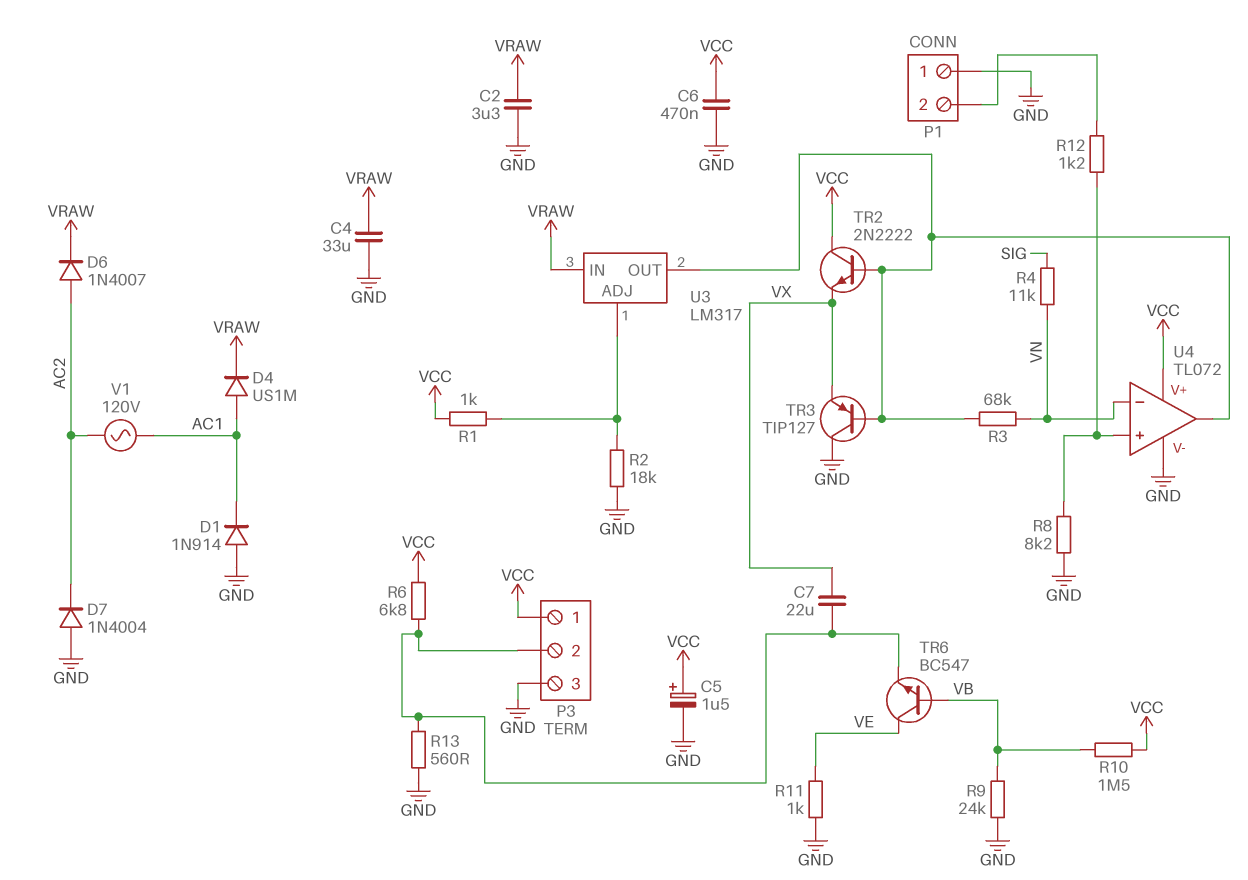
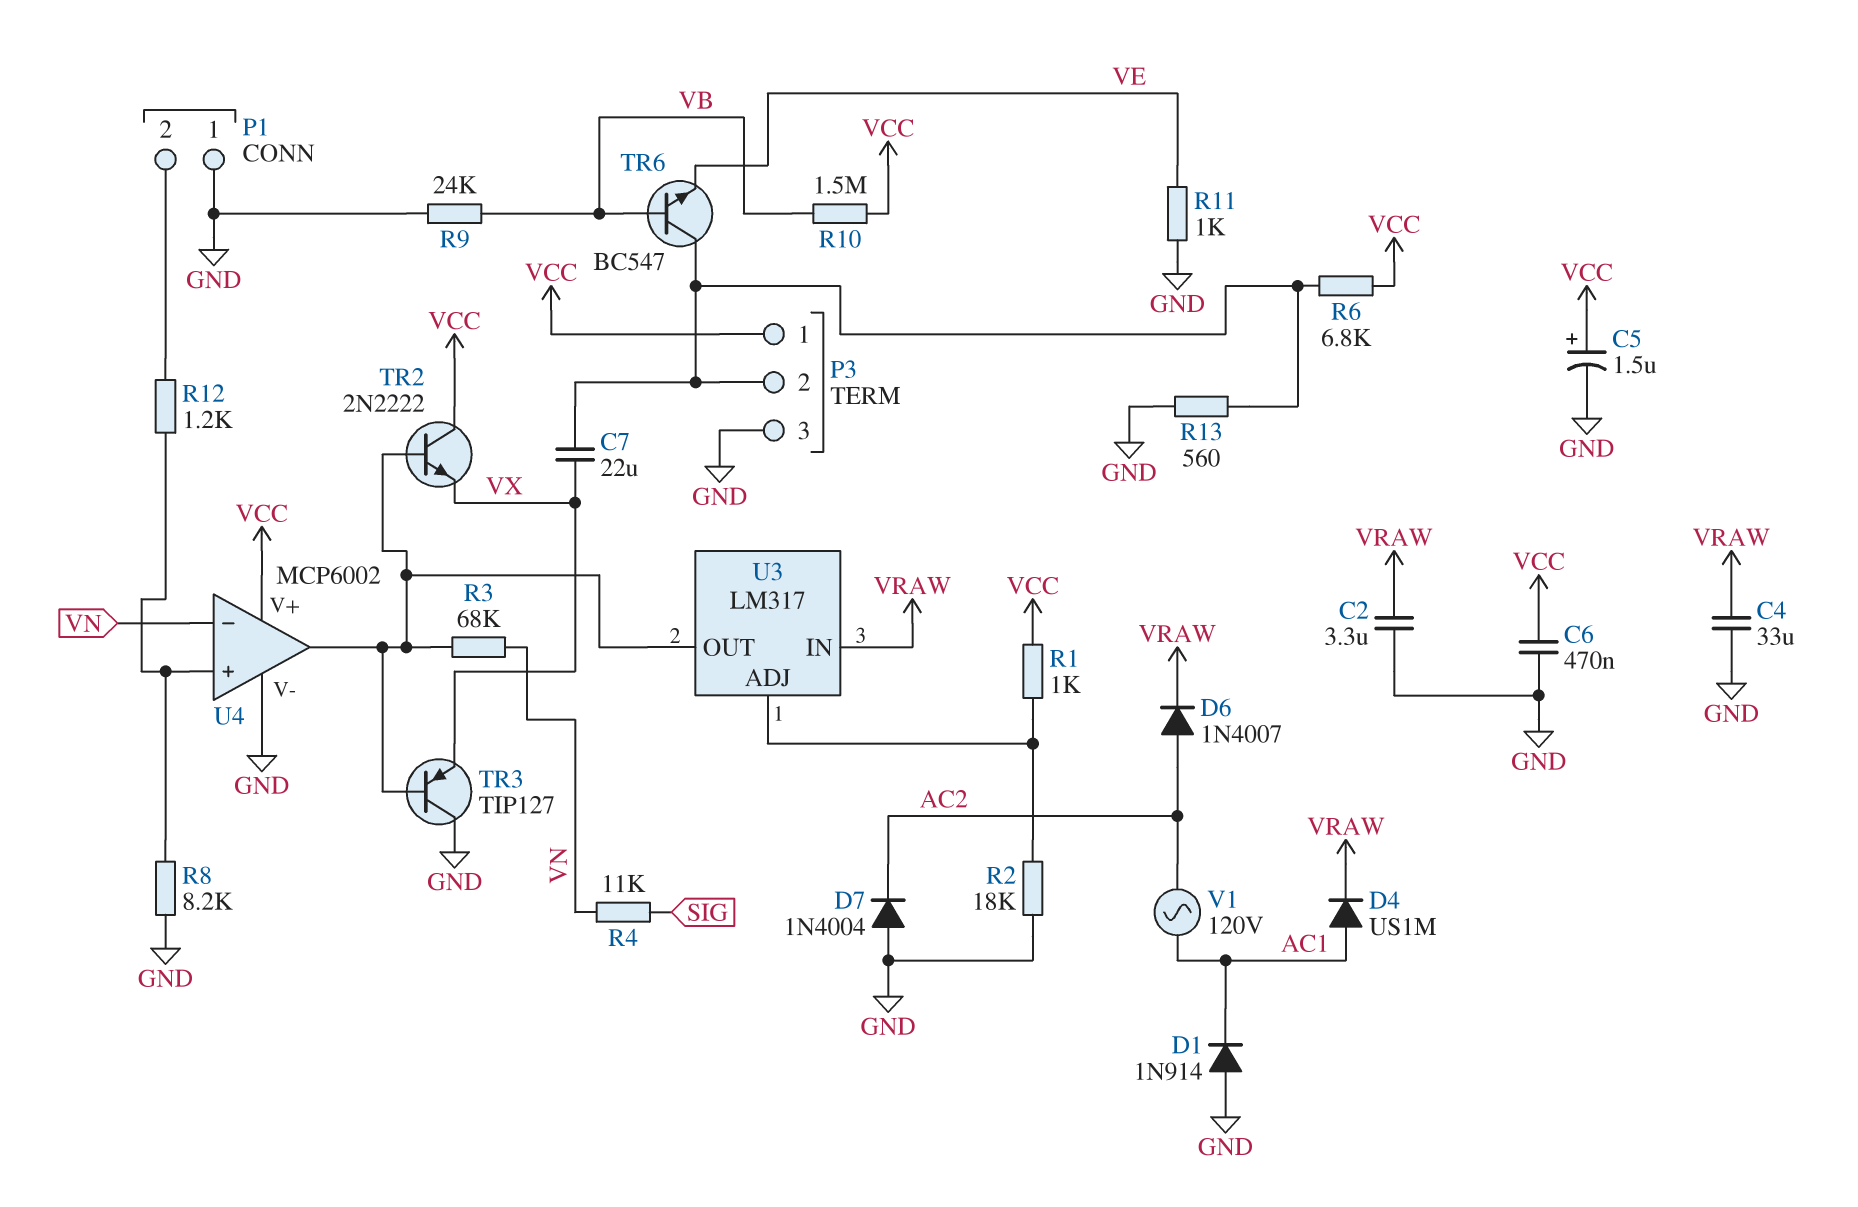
TR6: NPN BC547 (B VB, C VE, E P3/2) -> NPN BC547 (B VB, C P3/2, E VE)
U4: TL072 -> MCP6002

